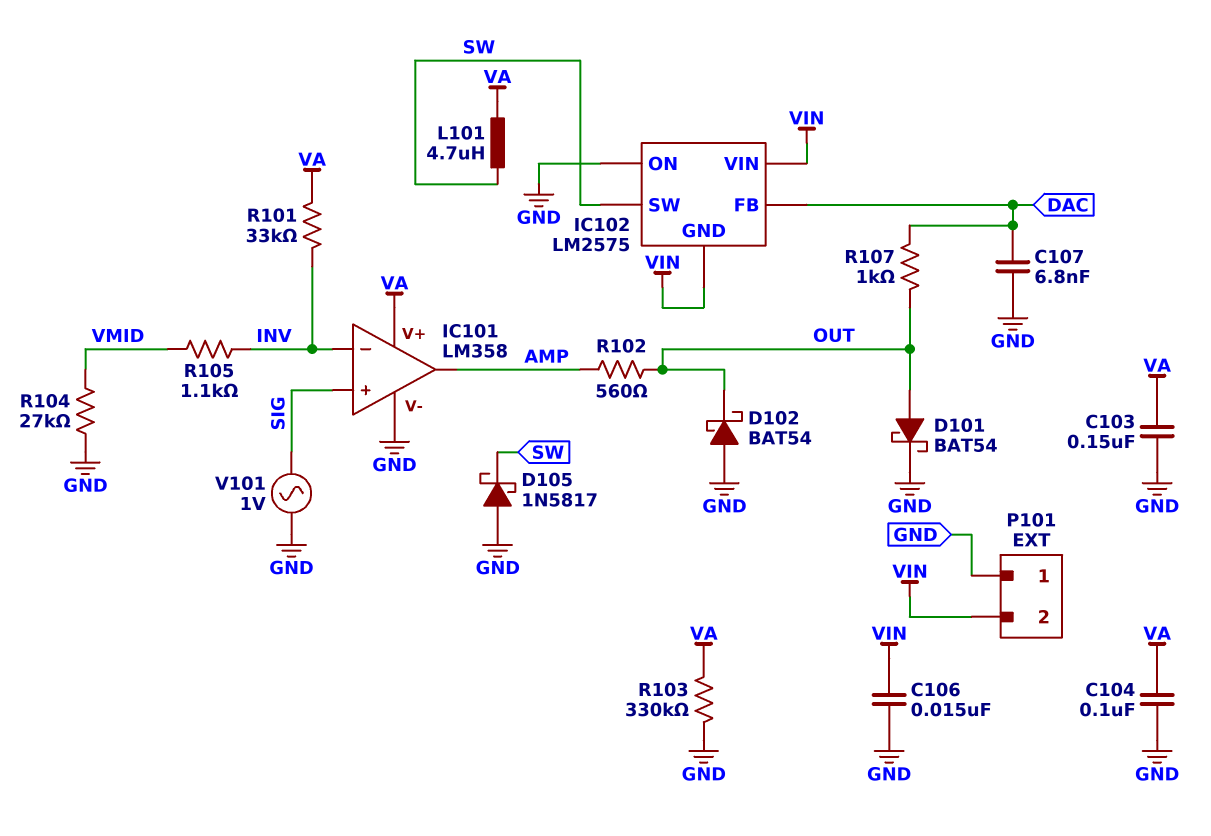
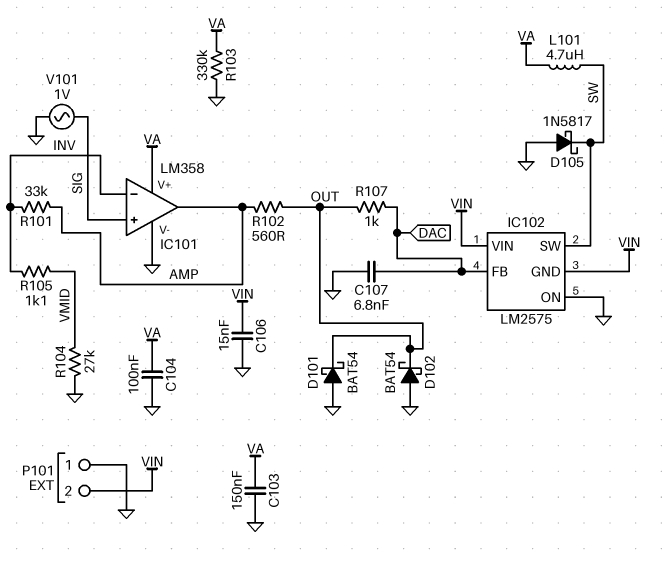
D101: schottky BAT54 (A OUT, K GND) -> schottky BAT54 (A GND, K OUT)
R101: 33k (INV, VA) -> 33k (AMP, INV)

